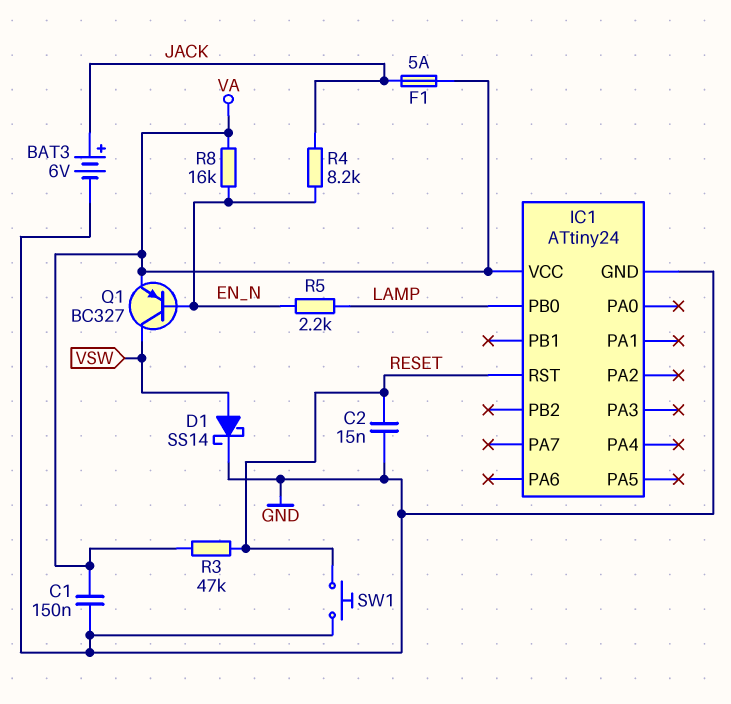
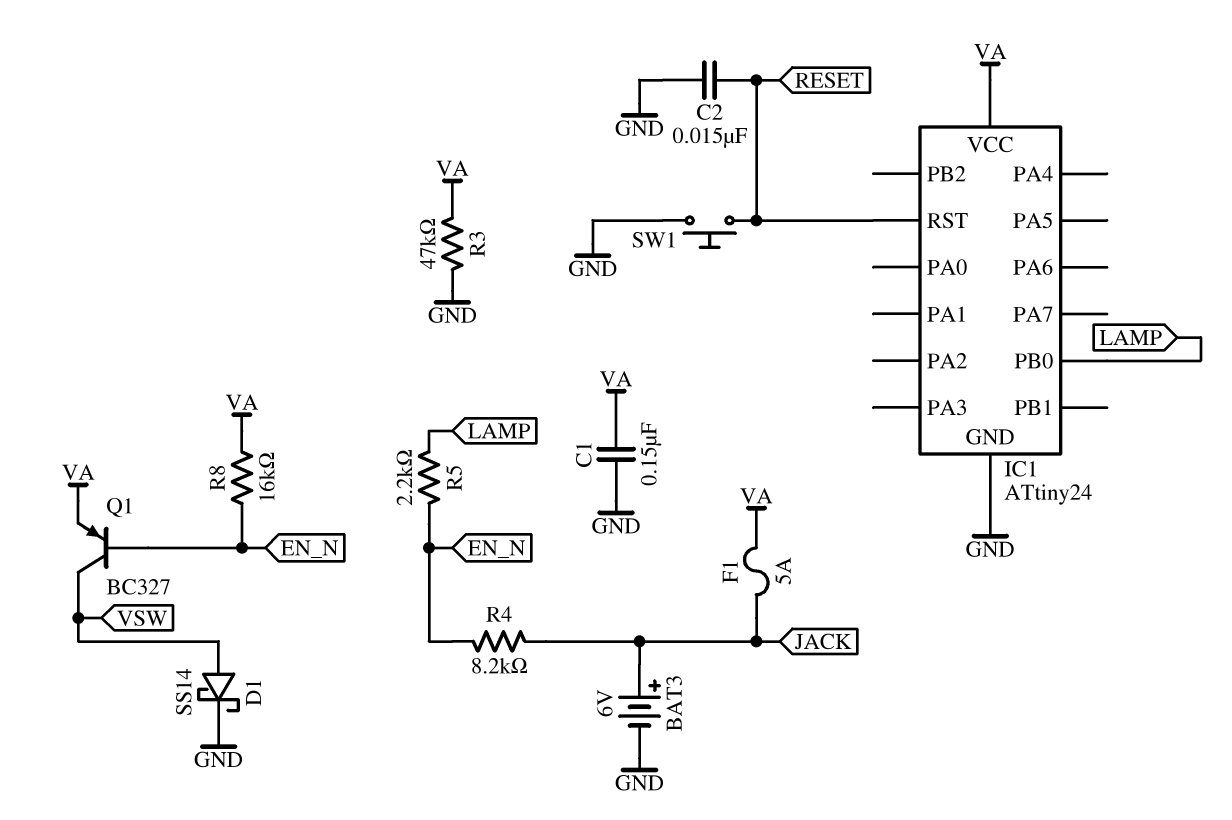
R3: 47k (RESET, VA) -> 47k (GND, VA)

